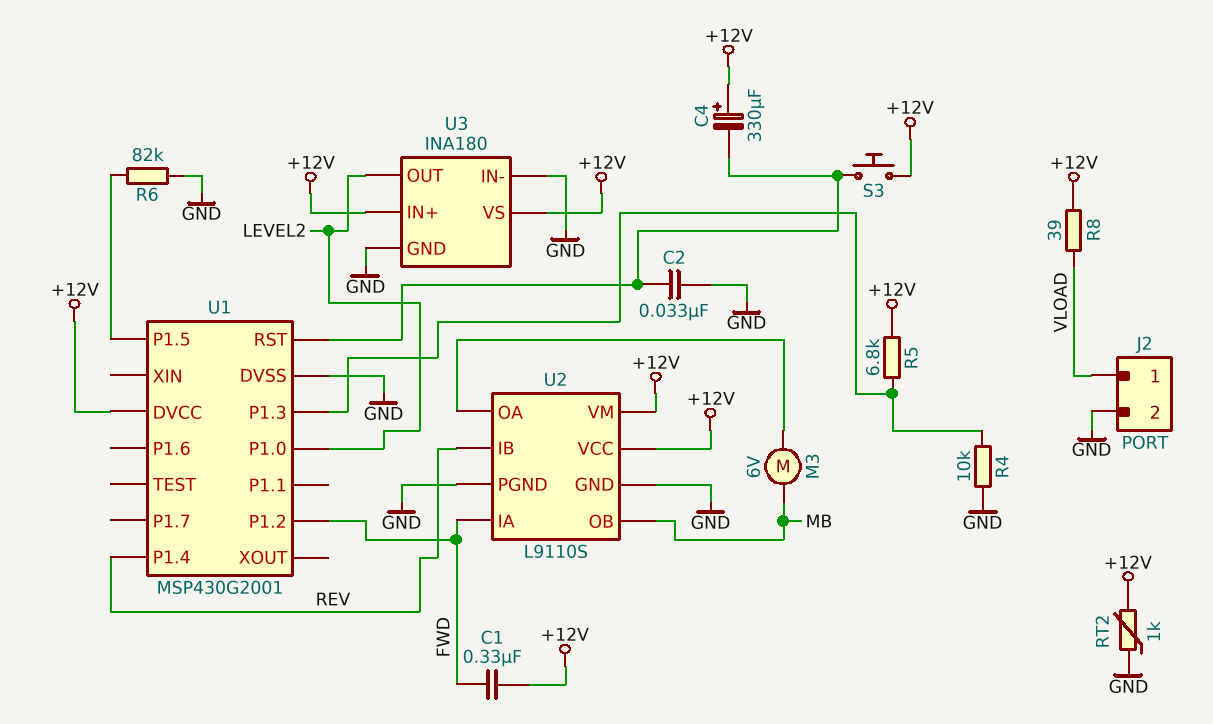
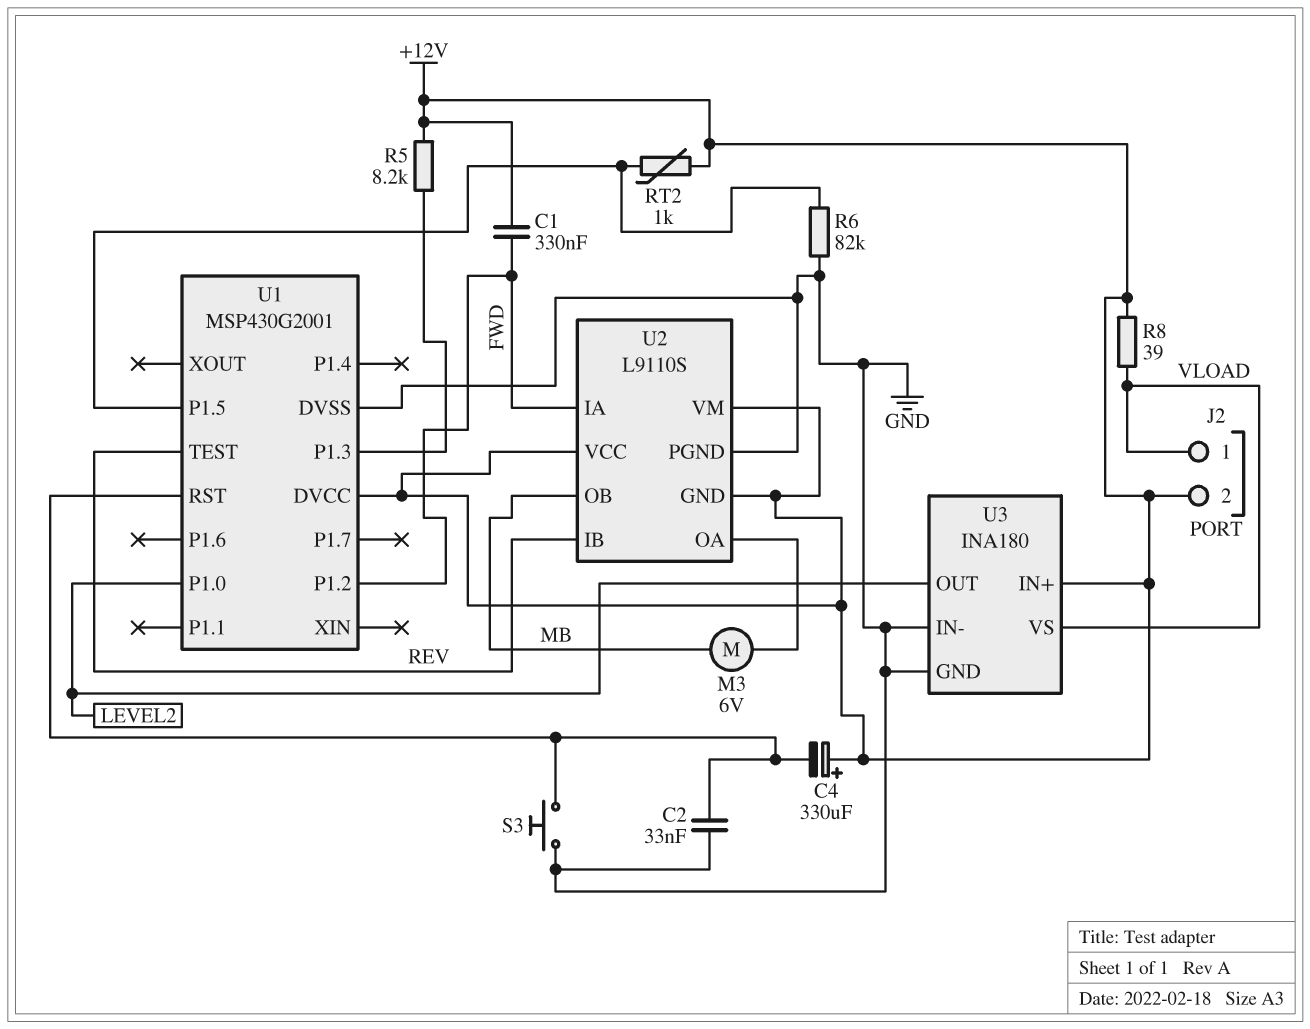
J2 pin 2: GND -> +12V
R4: 10k (GND, U1/P1.3) -> none
R5: 6.8k (+12V, U1/P1.3) -> 8.2k (+12V, U1/P1.3)
RT2: 1k (+12V, GND) -> 1k (+12V, U1/P1.5)
S3: button (+12V, U1/RST) -> button (GND, U1/RST)
U1 pin P1.4: REV -> none
U1 pin TEST: none -> REV
U2 pin GND: GND -> +12V
U3 pin VS: +12V -> VLOAD

